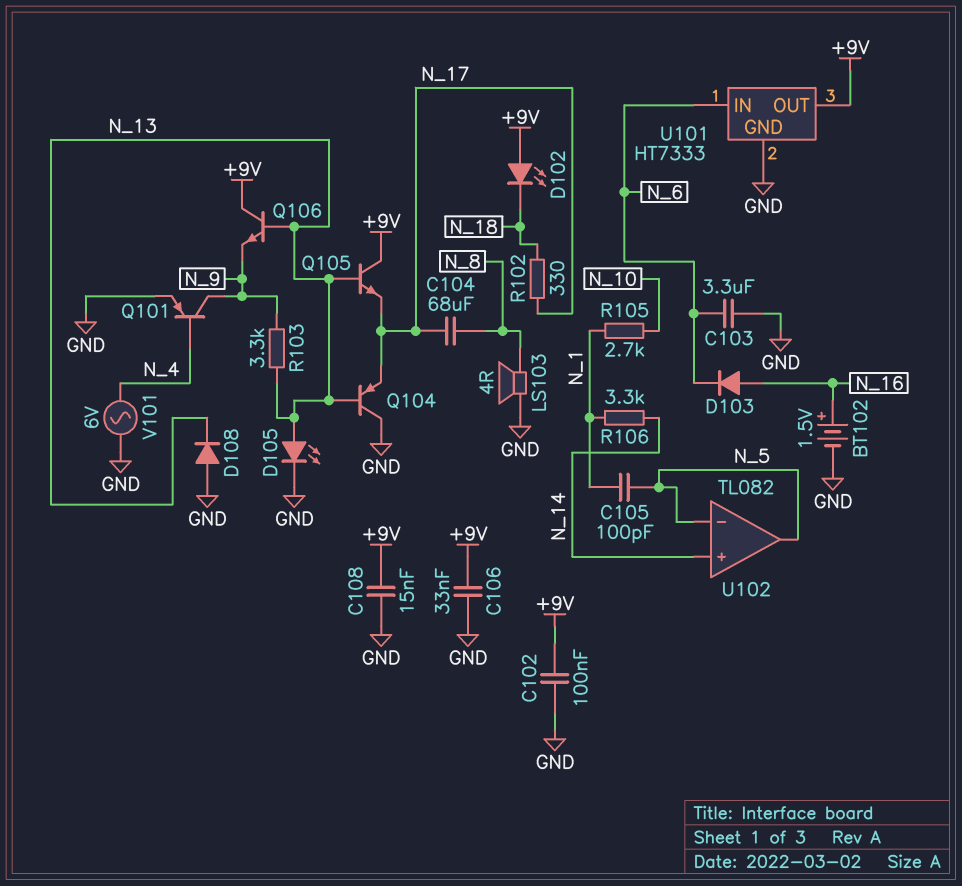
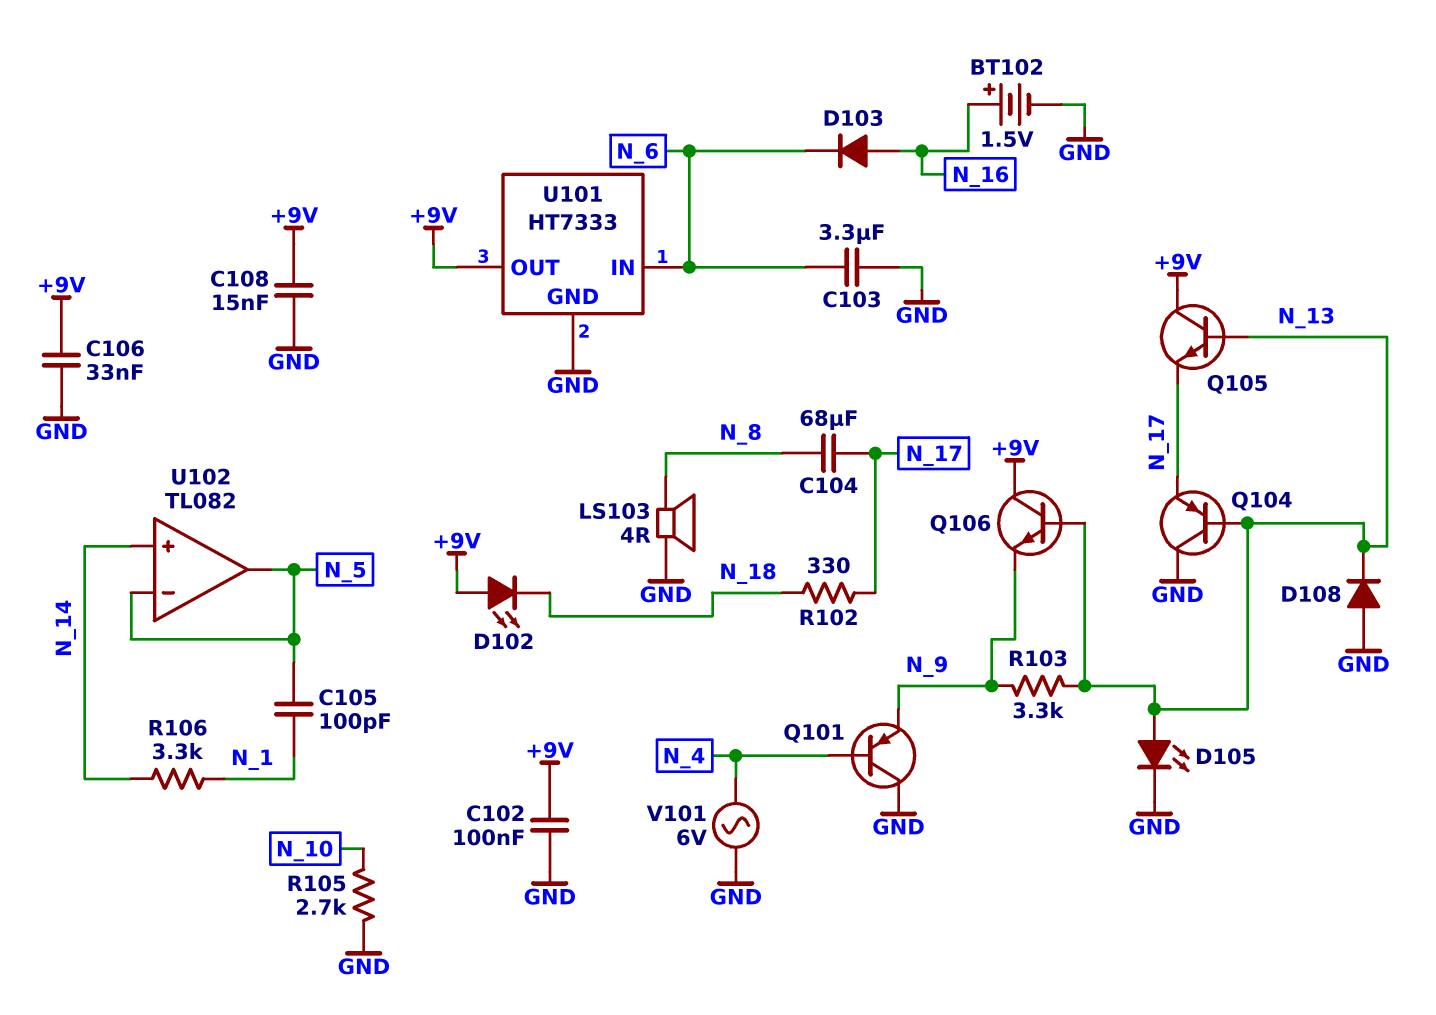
Q101: PNP (B N_4, C N_9, E GND) -> PNP (B N_4, C GND, E N_9)
R105: 2.7k (N_1, N_10) -> 2.7k (GND, N_10)

